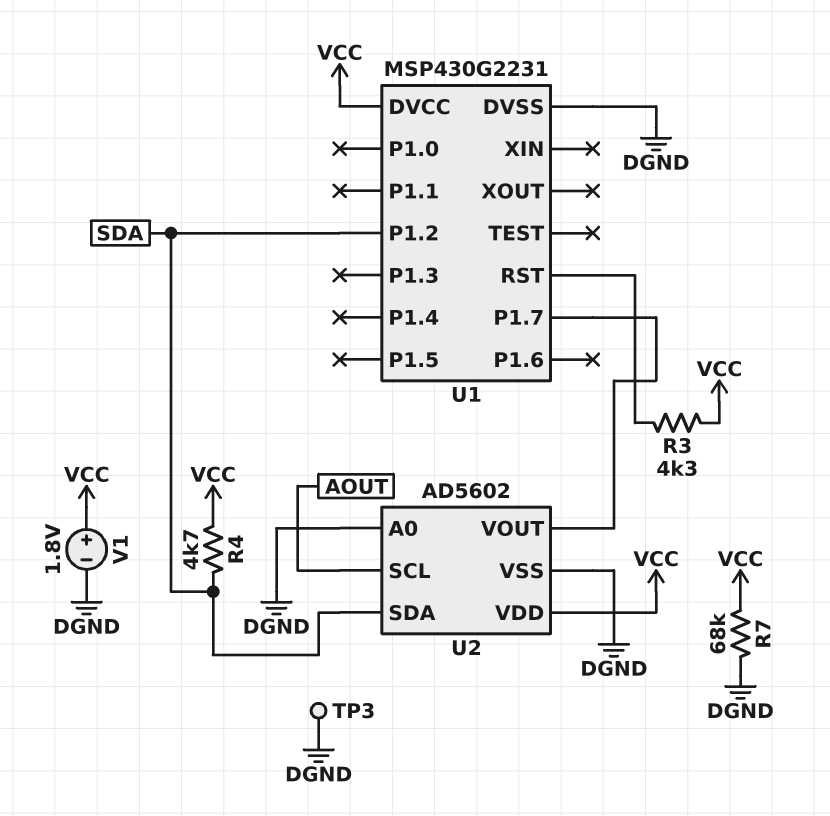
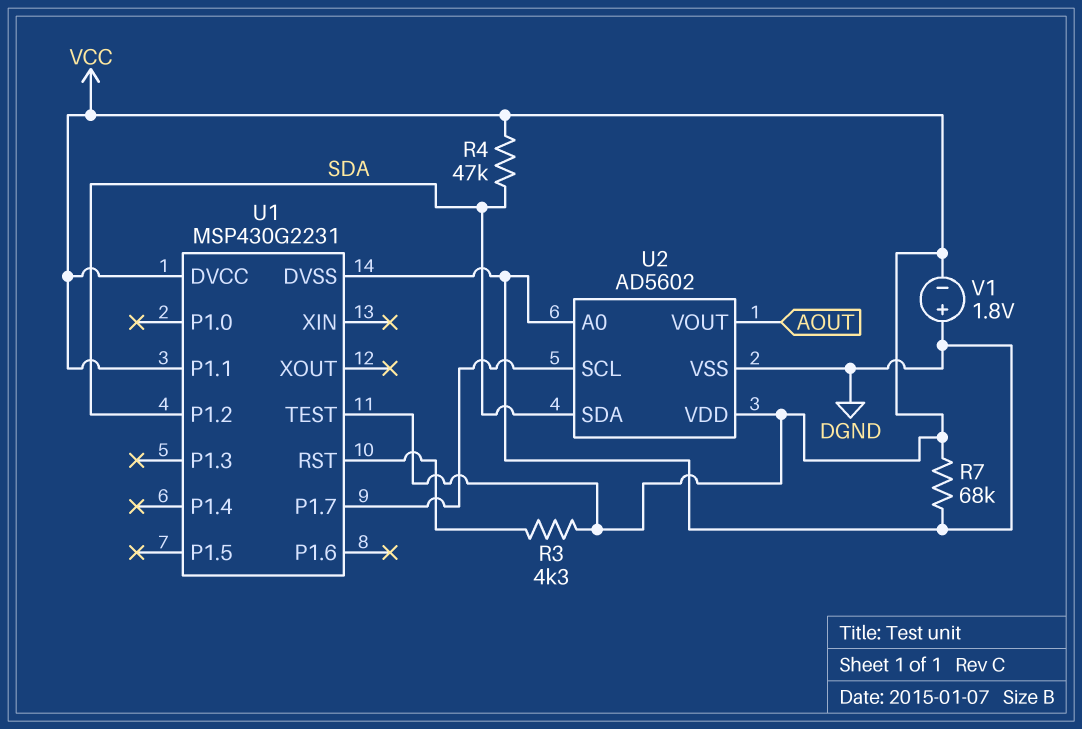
R4: 4.7k (SDA, VCC) -> 47k (SDA, VCC)
TP3: test point (DGND) -> none
U1 pin P1.1: none -> VCC
U1 pin TEST: none -> VCC
U2 pin SCL: AOUT -> U1/P1.7
U2 pin VOUT: U1/P1.7 -> AOUT
V1: 1.8V (plus VCC, minus DGND) -> 1.8V (plus DGND, minus VCC)

